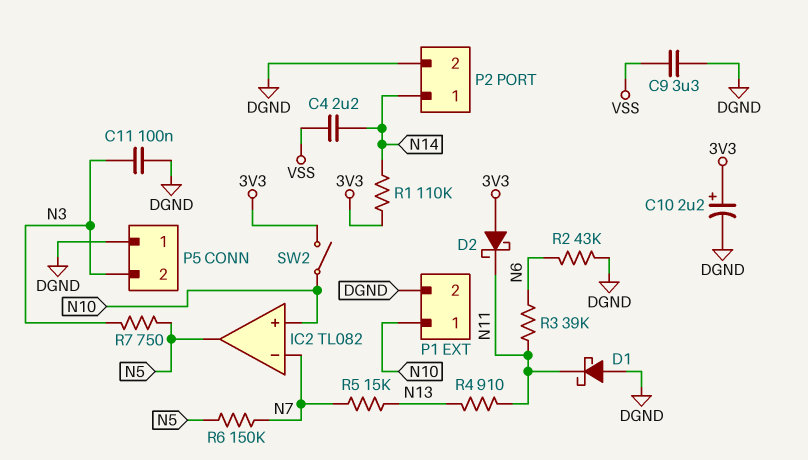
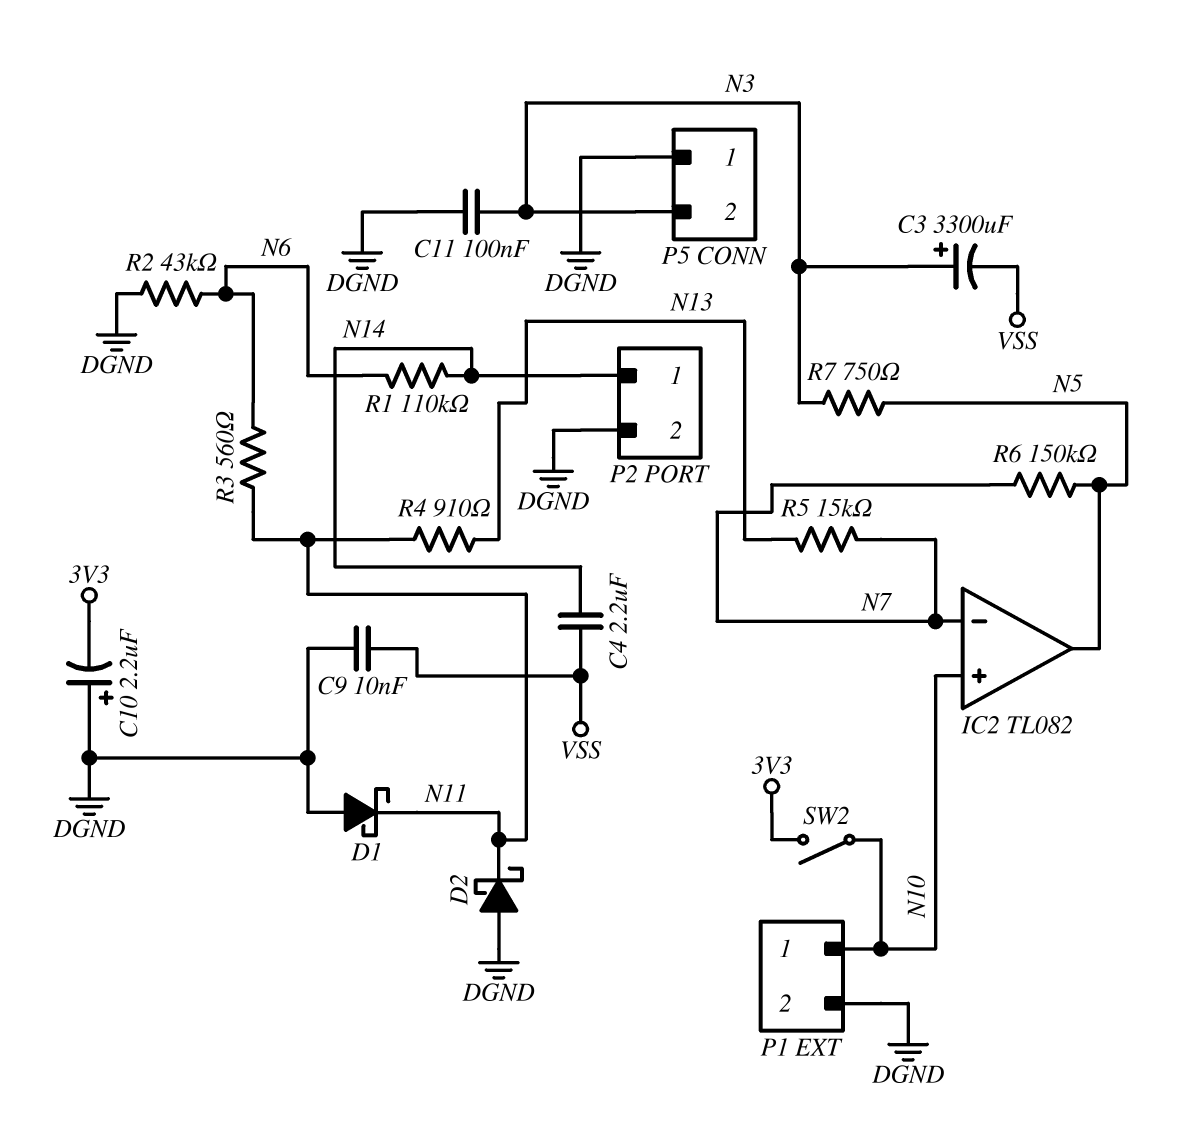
C3: none -> 3300uF (plus N3, minus VSS)
C9: 3.3uF (DGND, VSS) -> 10nF (DGND, VSS)
C10: 2.2uF (plus 3V3, minus DGND) -> 2.2uF (plus DGND, minus 3V3)
D2: schottky (A 3V3, K N11) -> schottky (A DGND, K N11)
R1: 110k (3V3, N14) -> 110k (N6, N14)
R3: 39k (N6, N11) -> 560 (N6, N11)

